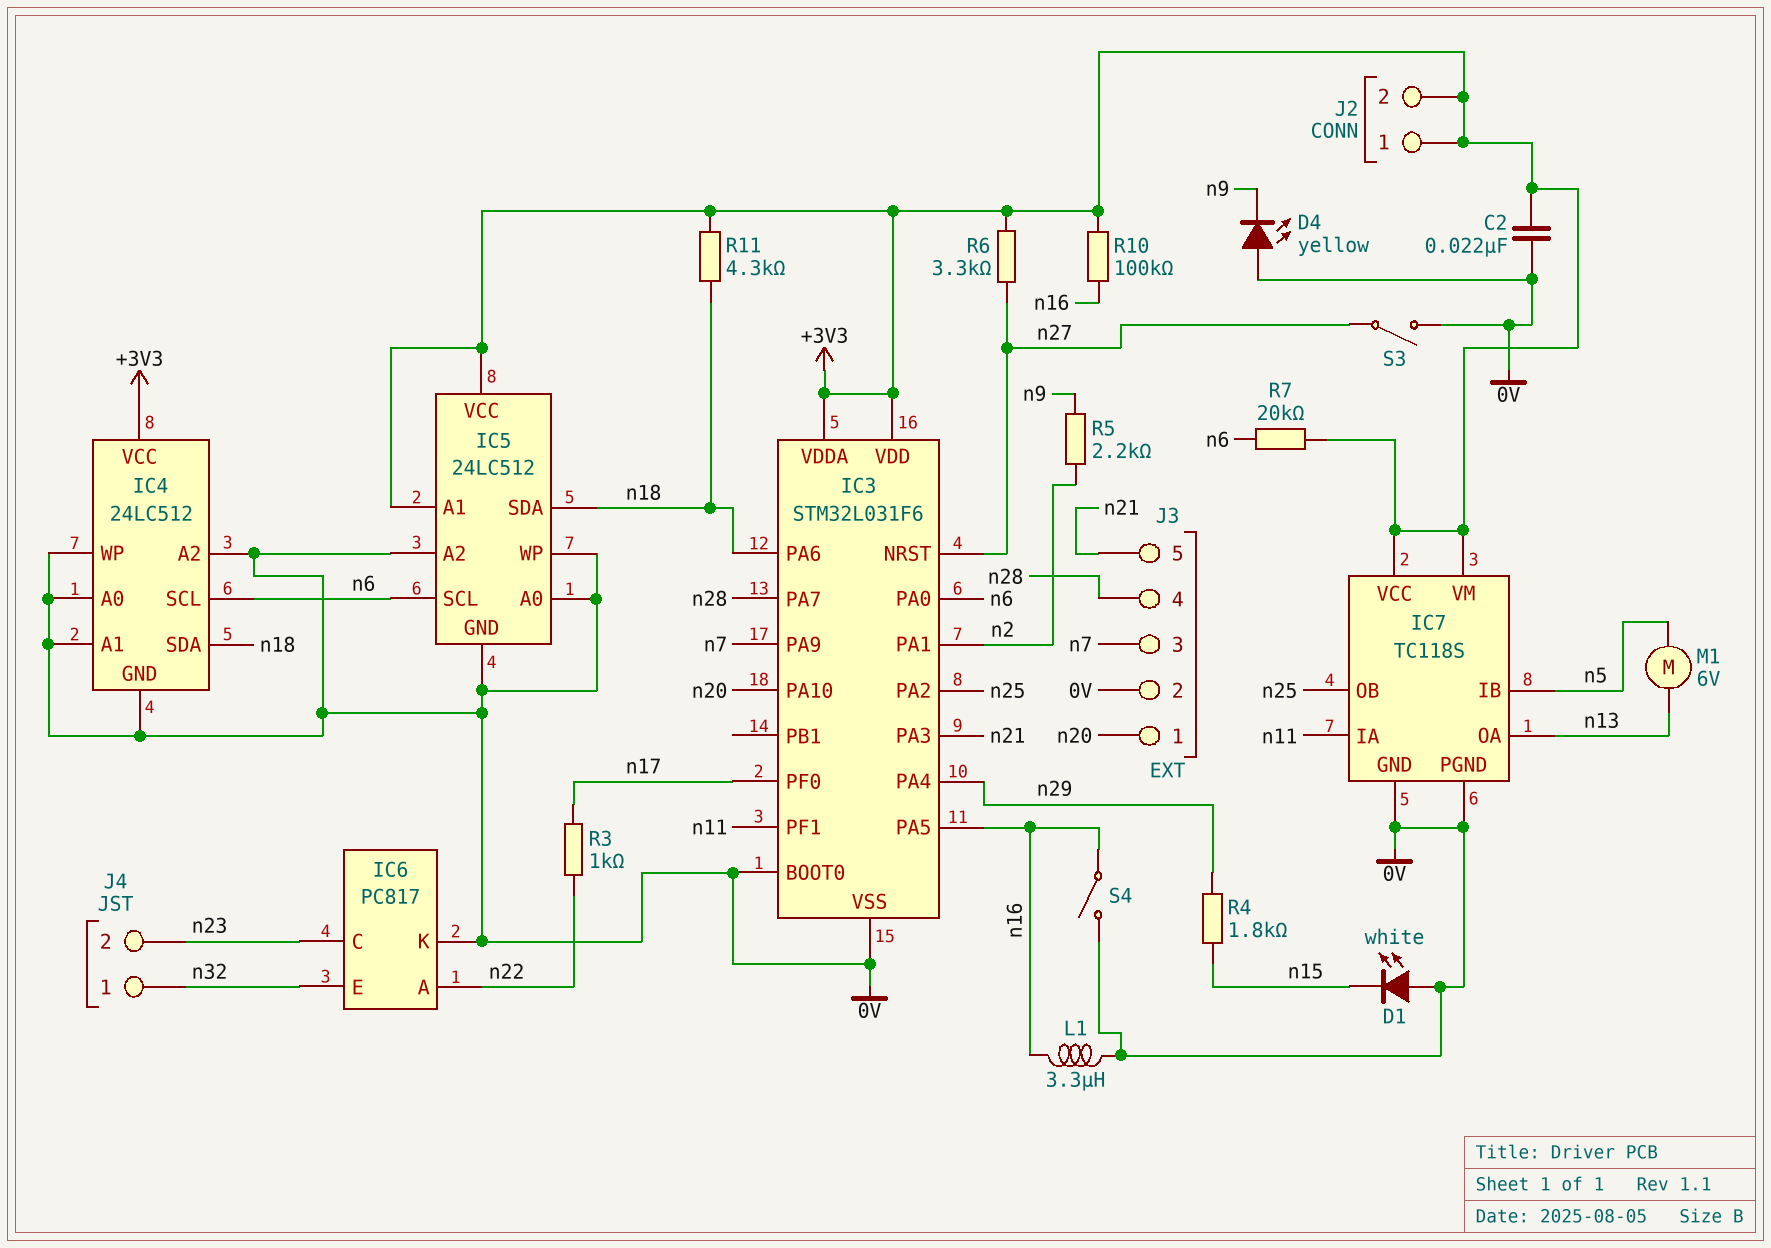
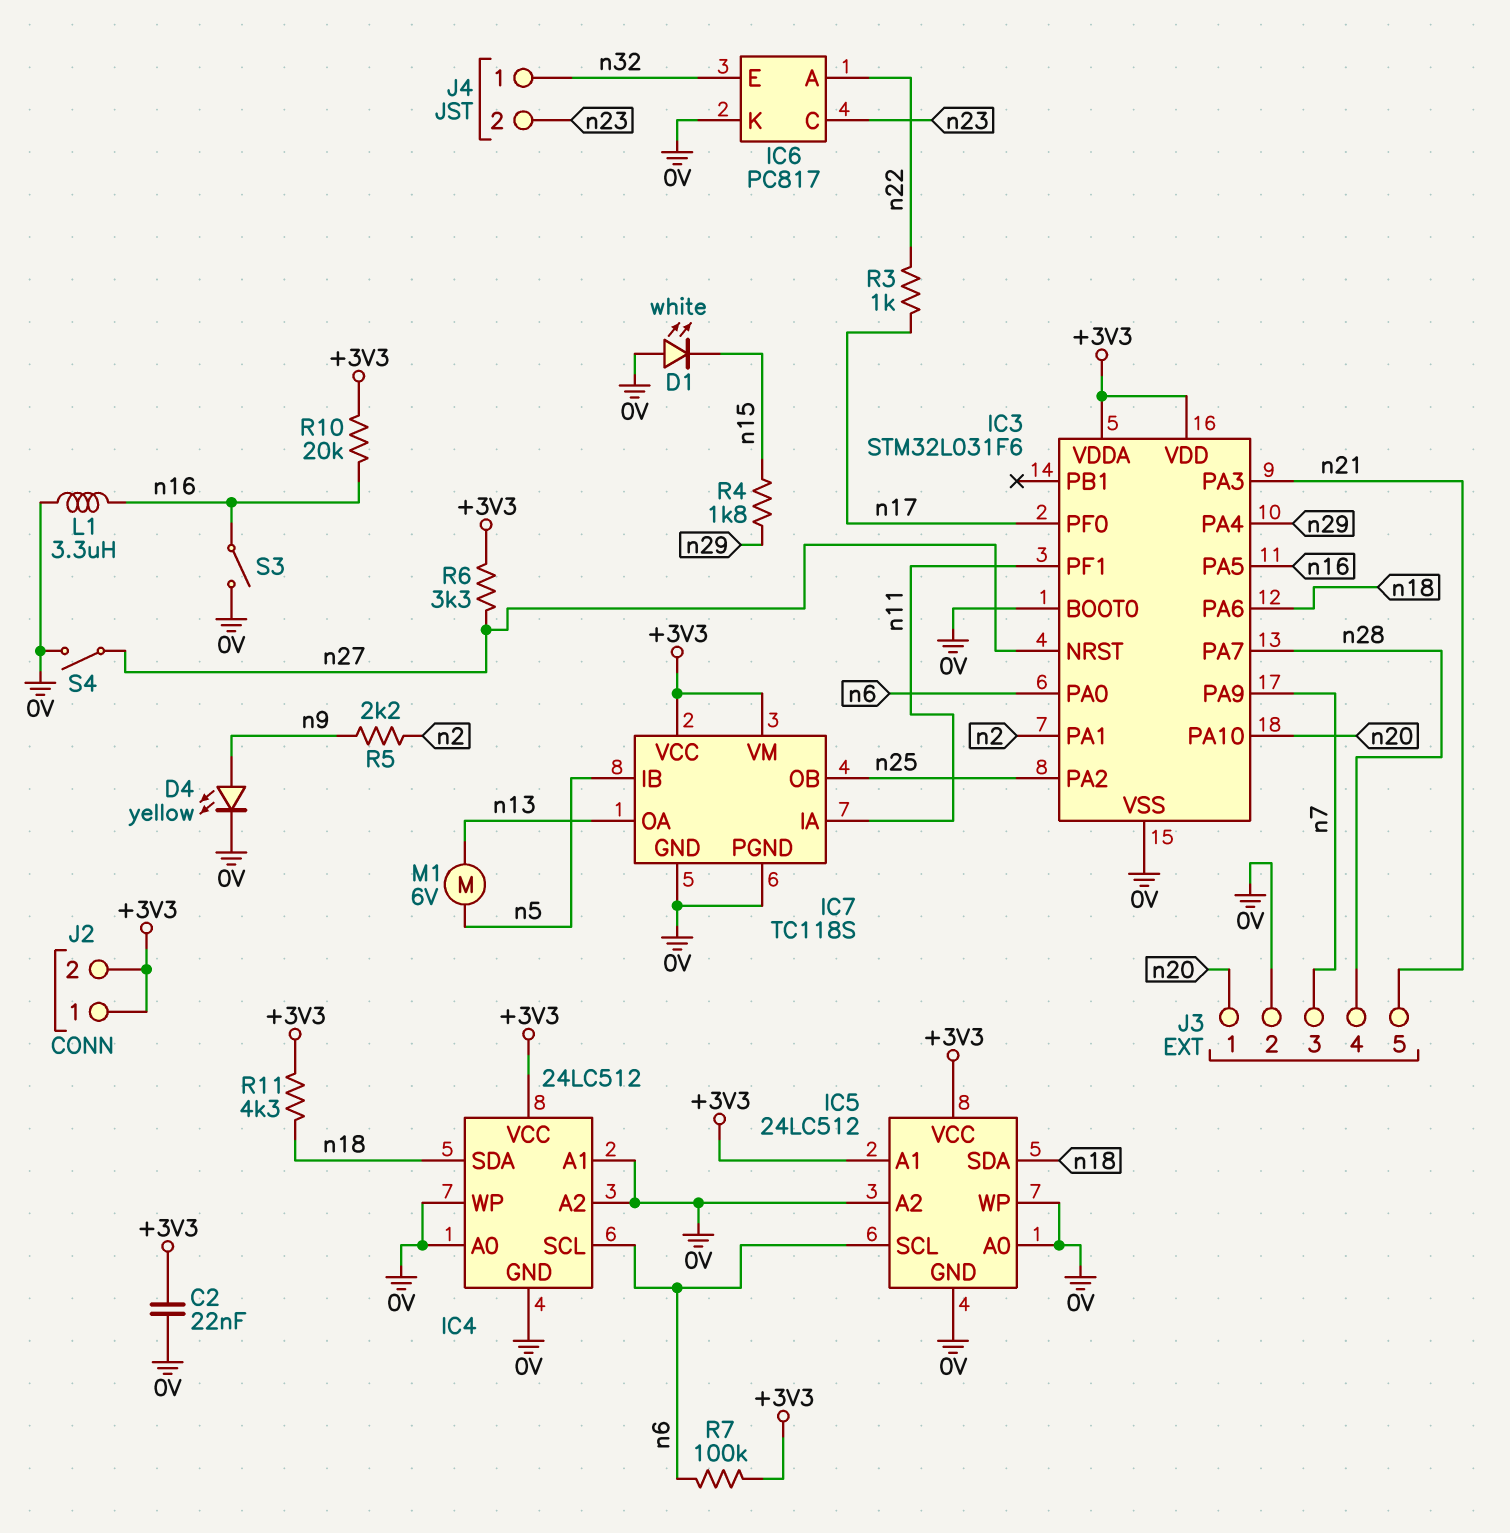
D4: LED yellow (A 0V, K n9) -> LED yellow (A n9, K 0V)
R7: 20k (+3V3, n6) -> 100k (+3V3, n6)
R10: 100k (+3V3, n16) -> 20k (+3V3, n16)
S3: switch (0V, n27) -> switch (0V, n16)
S4: switch (0V, n16) -> switch (0V, n27)

